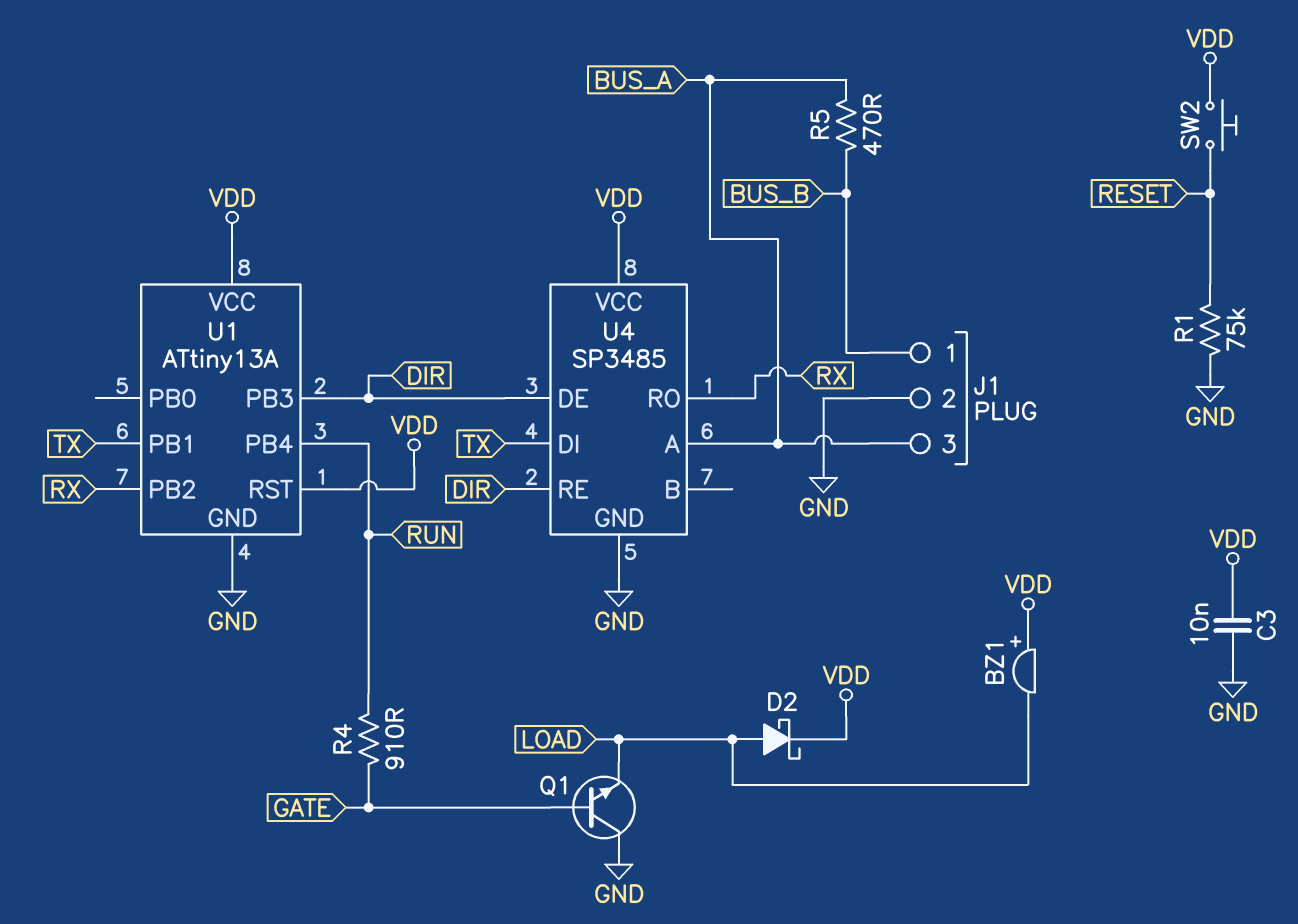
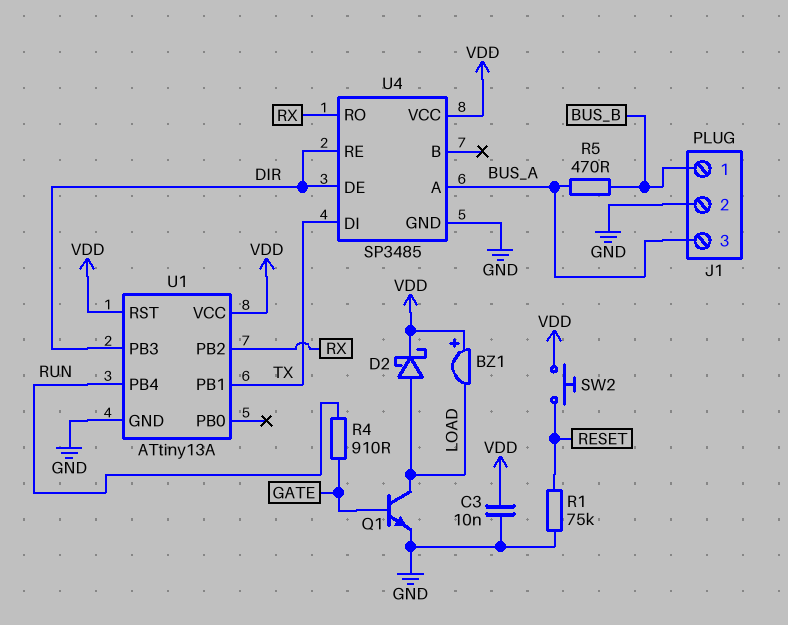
Q1: NPN (B GATE, C GND, E LOAD) -> NPN (B GATE, C LOAD, E GND)

